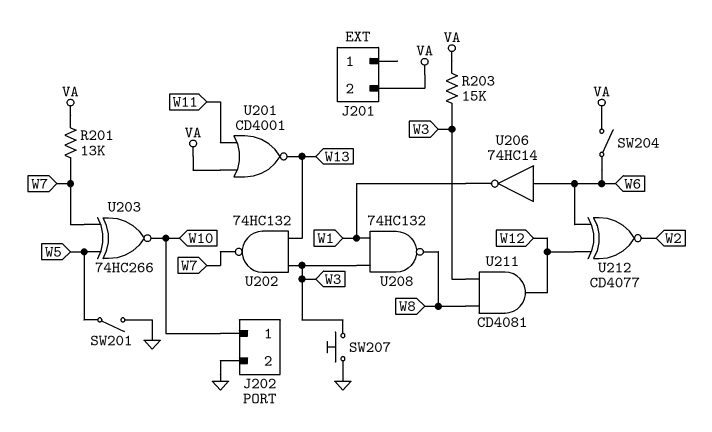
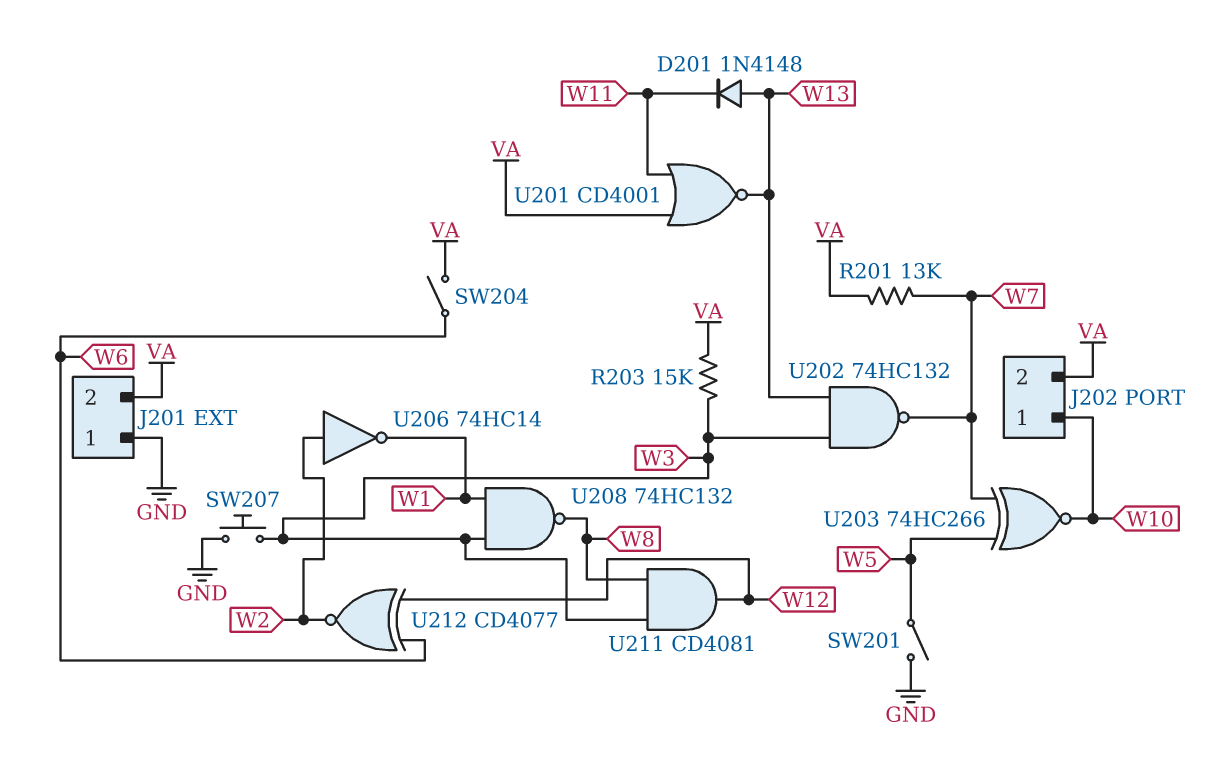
D201: none -> diode 1N4148 (A W13, K W11)
J201 pin 1: none -> GND
J202 pin 2: GND -> VA
U206: NOT 74HC14 (in W6, out W1) -> NOT 74HC14 (in W2, out W1)

